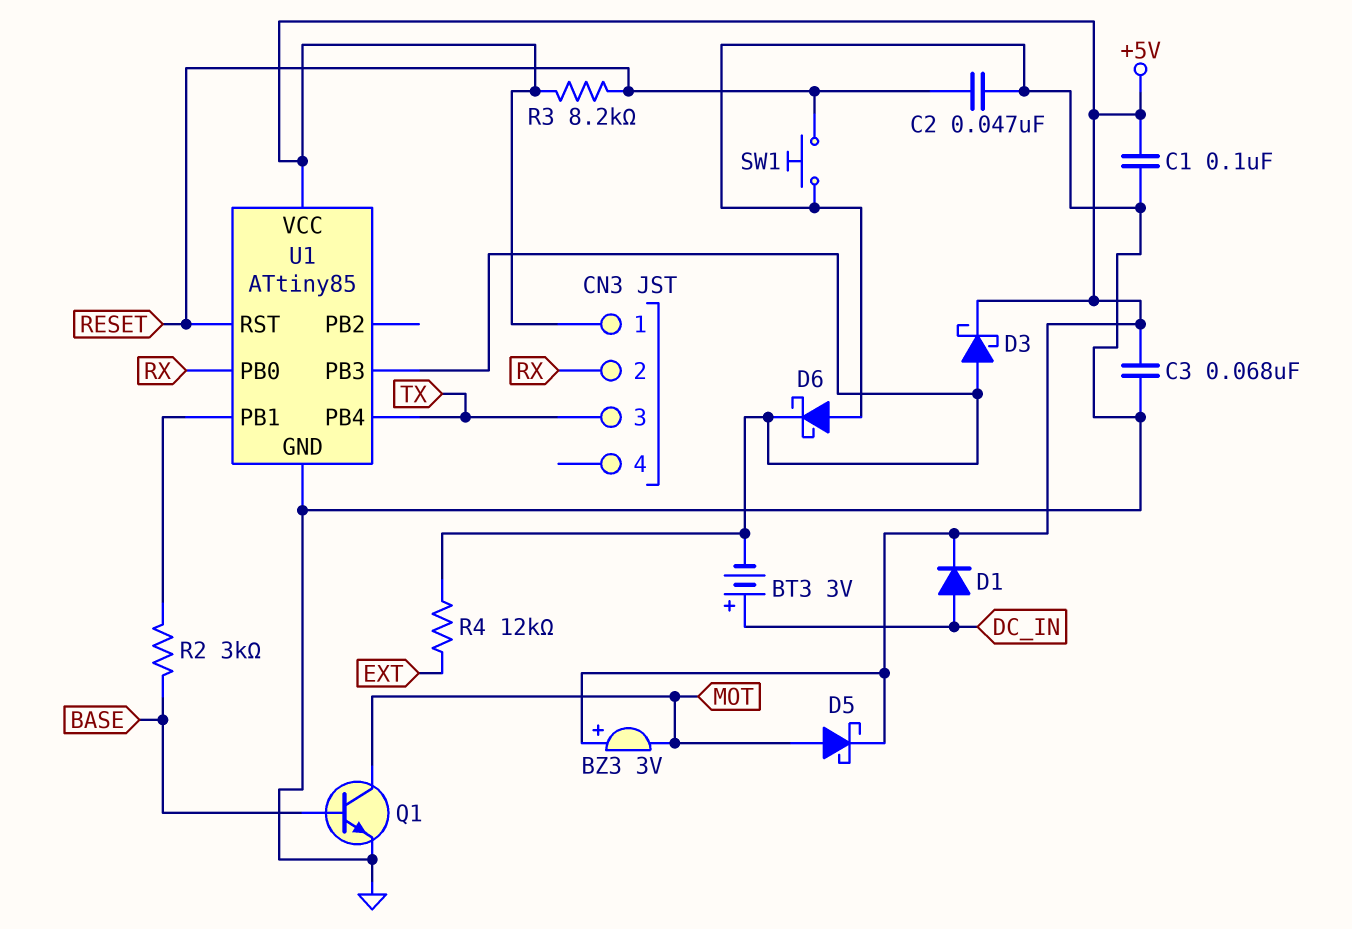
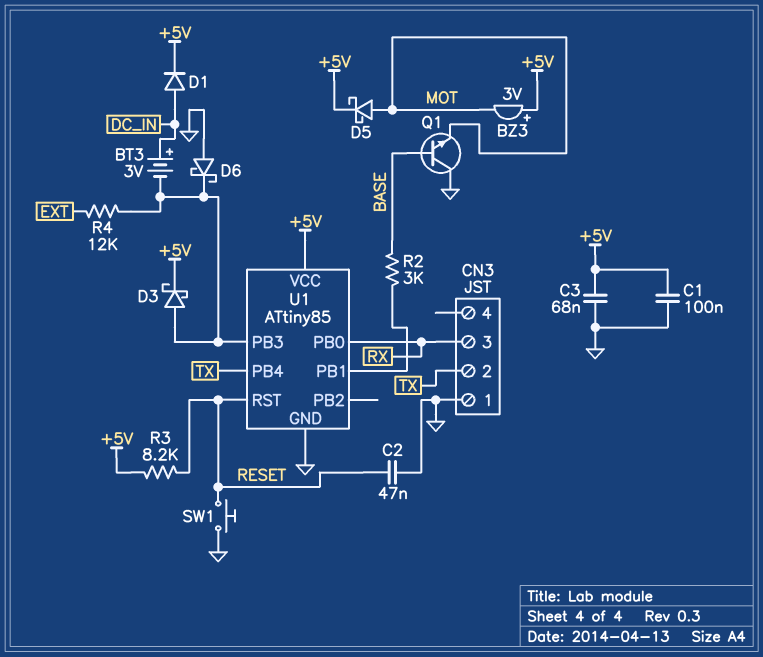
CN3 pin 1: +5V -> GND
CN3 pin 2: RX -> TX
CN3 pin 3: TX -> RX
Q1: NPN (B BASE, C MOT, E GND) -> NPN (B BASE, C GND, E MOT)

